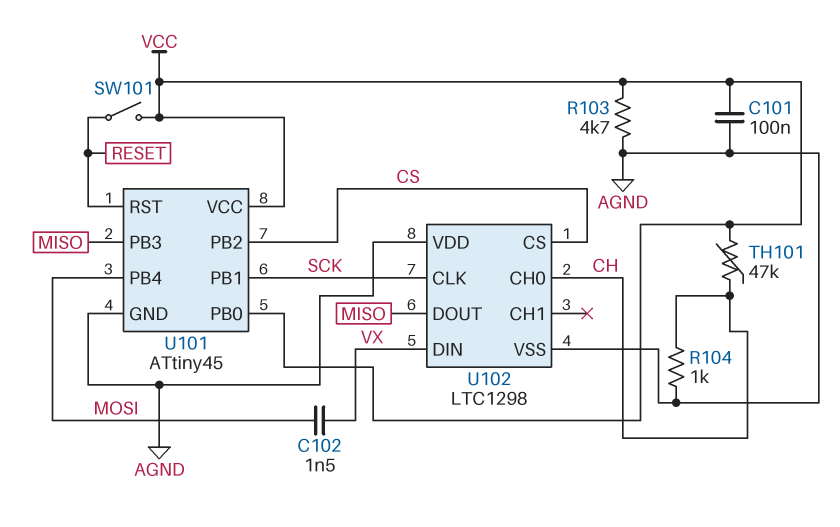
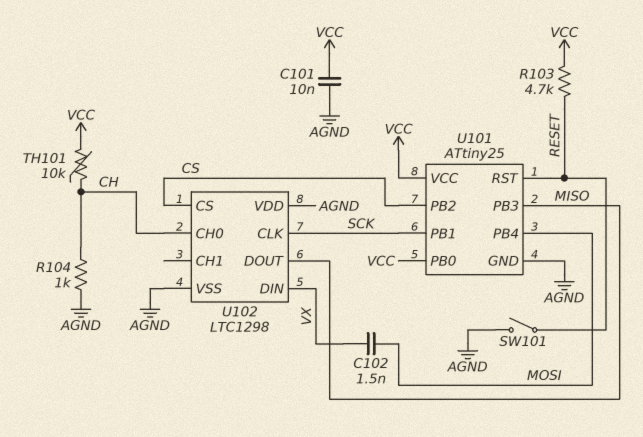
C101: 100nF (AGND, VCC) -> 10nF (AGND, VCC)
R103: 4.7k (AGND, VCC) -> 4.7k (RESET, VCC)
SW101: switch (RESET, VCC) -> switch (AGND, RESET)
TH101: 47k (CH, VCC) -> 10k (CH, VCC)
U101: ATtiny45 -> ATtiny25

